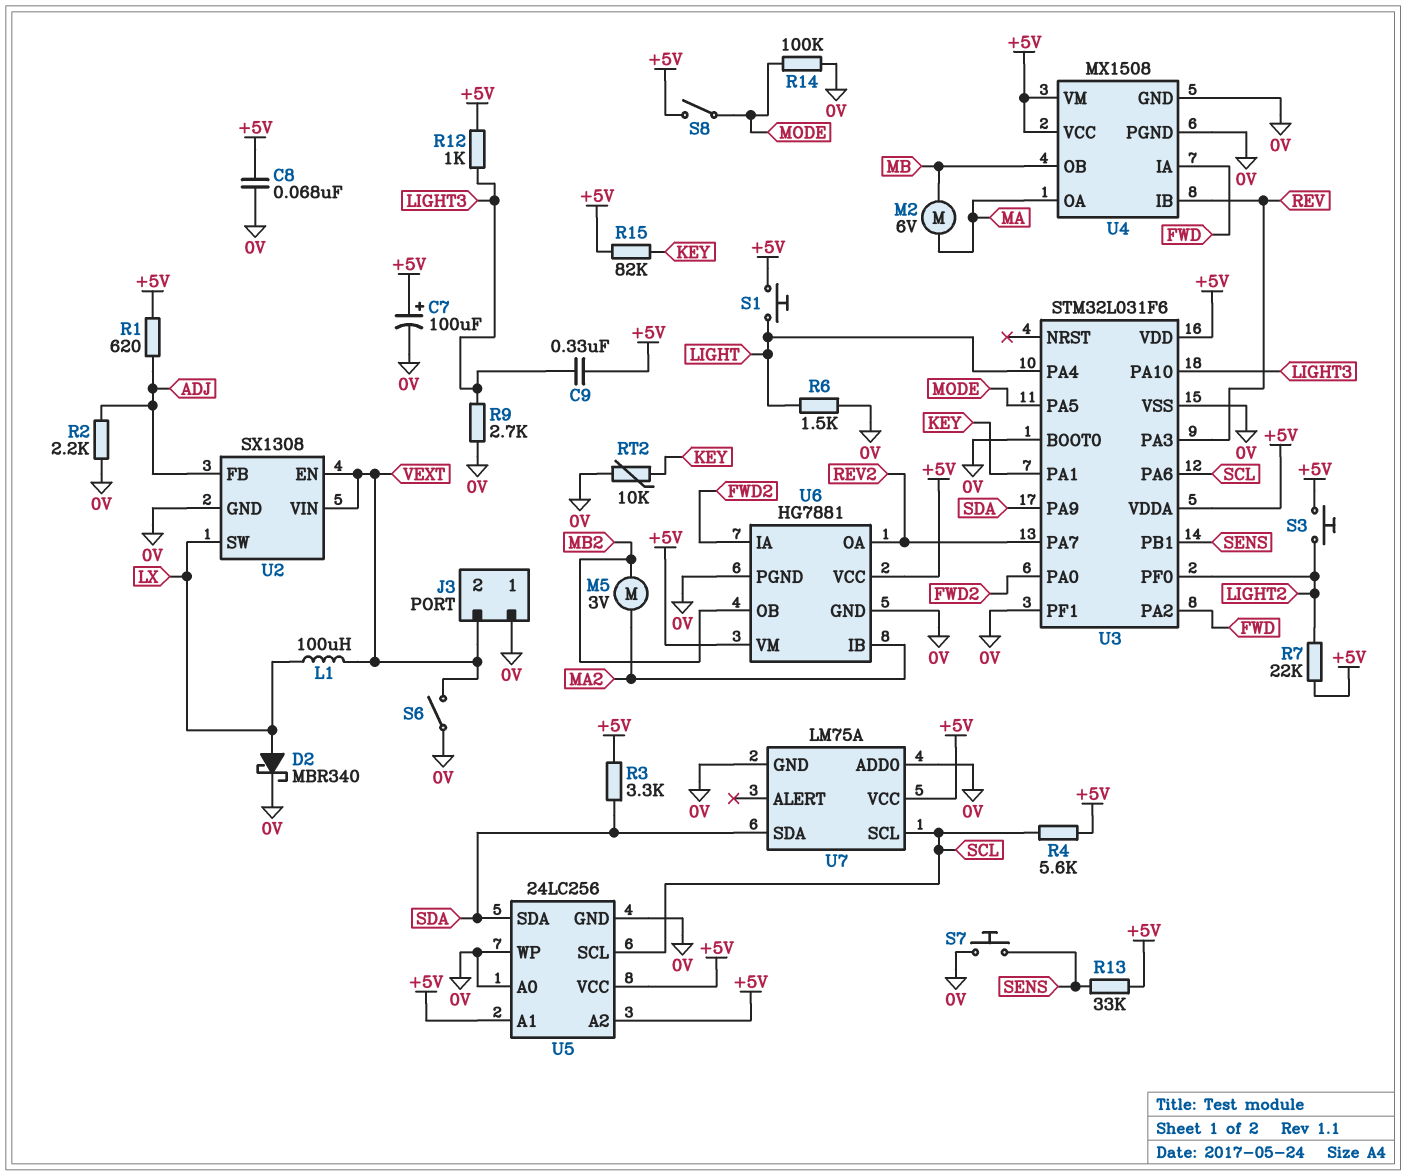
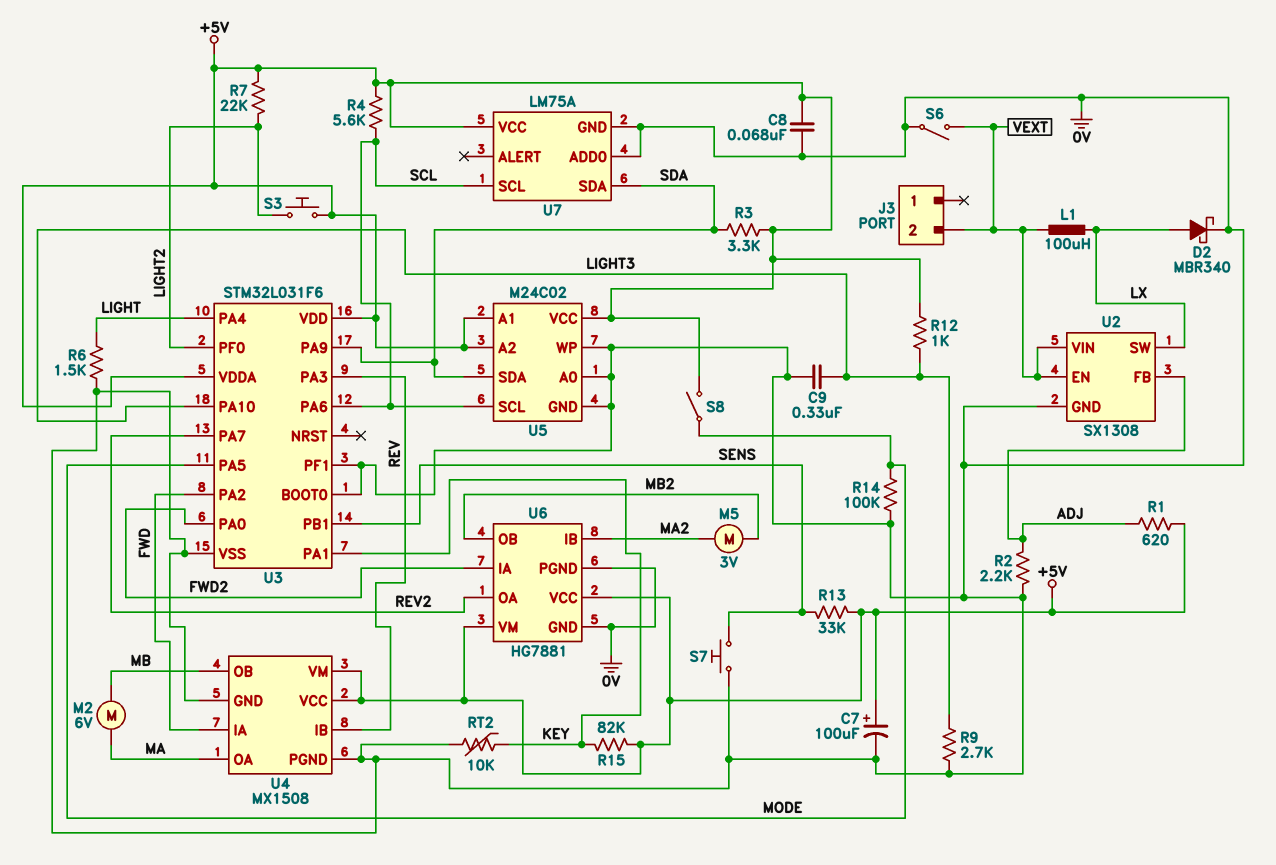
C9: 330nF (+5V, LIGHT3) -> 330nF (0V, LIGHT3)
J3 pin 1: 0V -> none
S1: button (+5V, LIGHT) -> none
U5: 24LC256 -> M24C02

